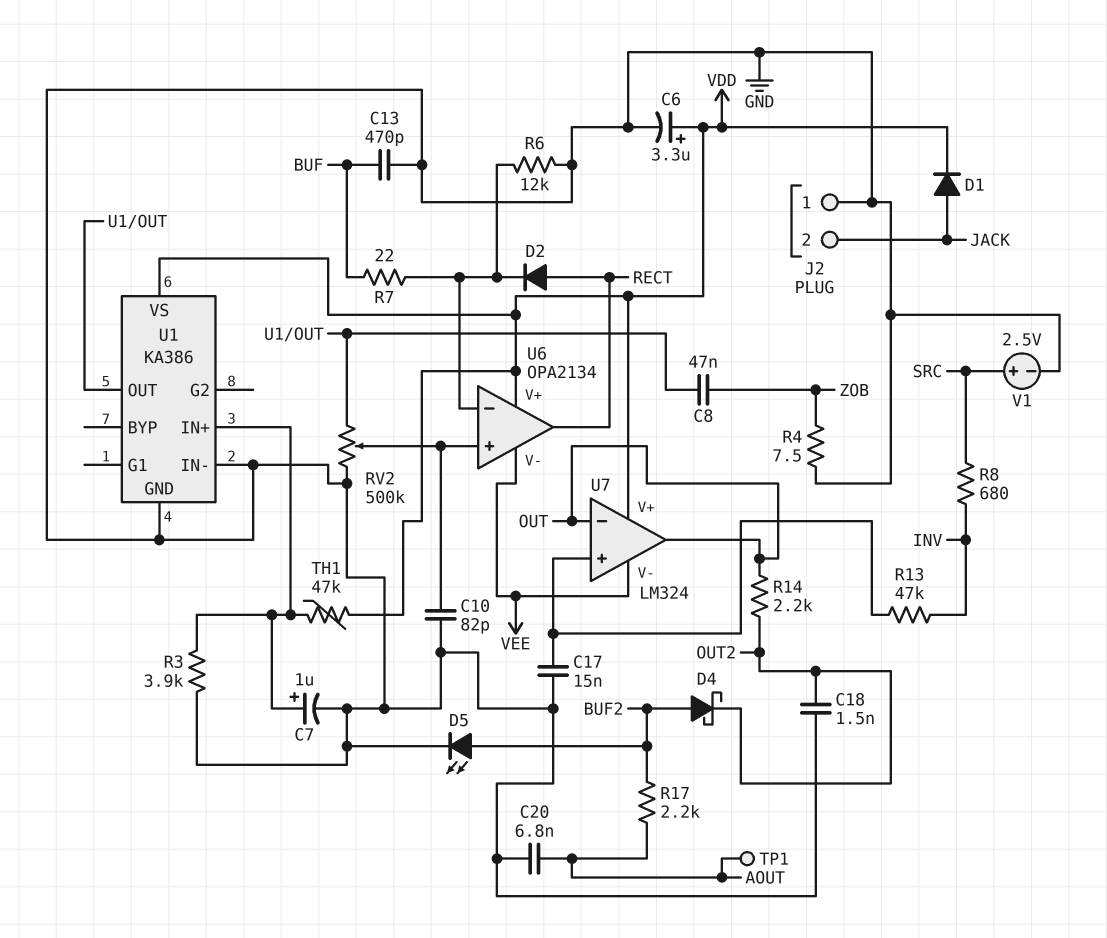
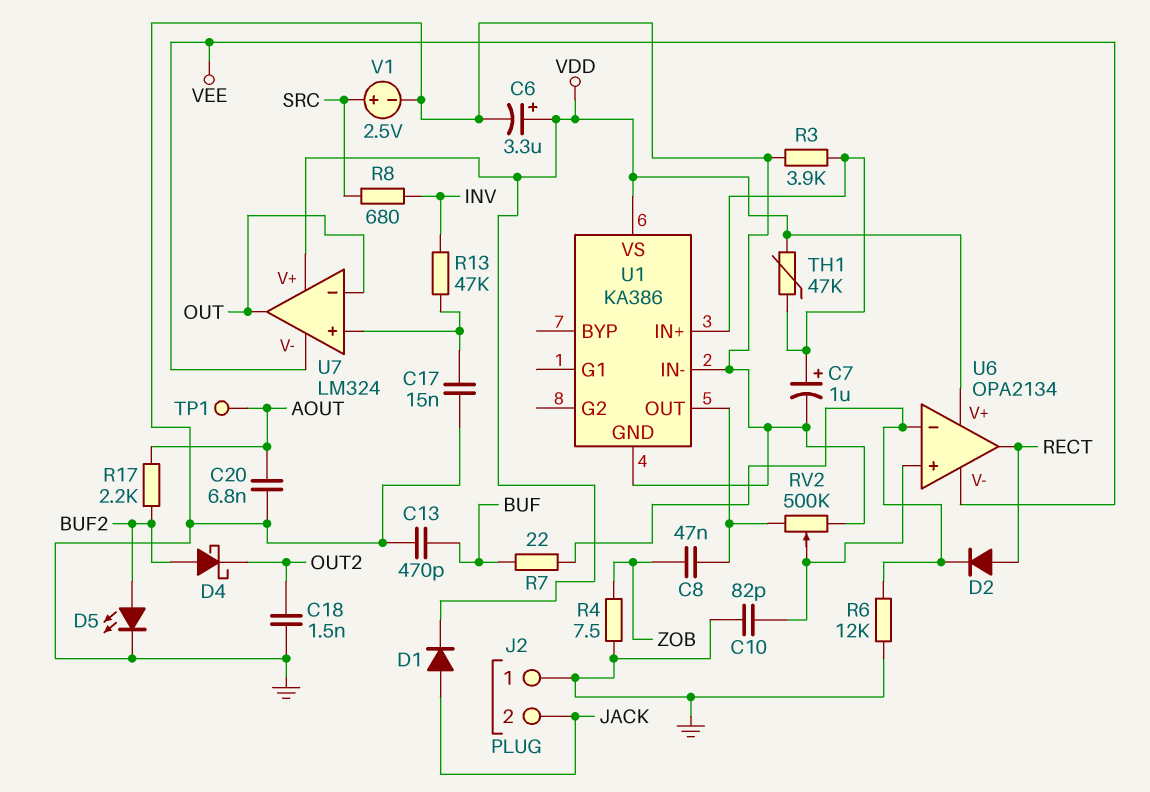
R14: 2.2k (OUT, OUT2) -> none

